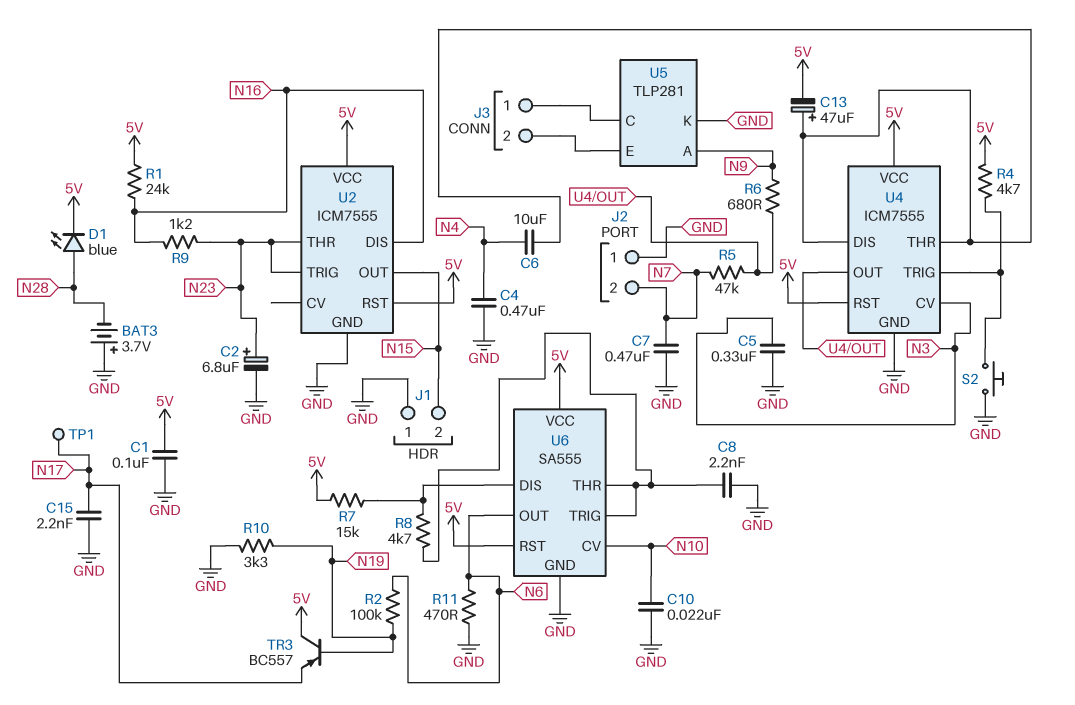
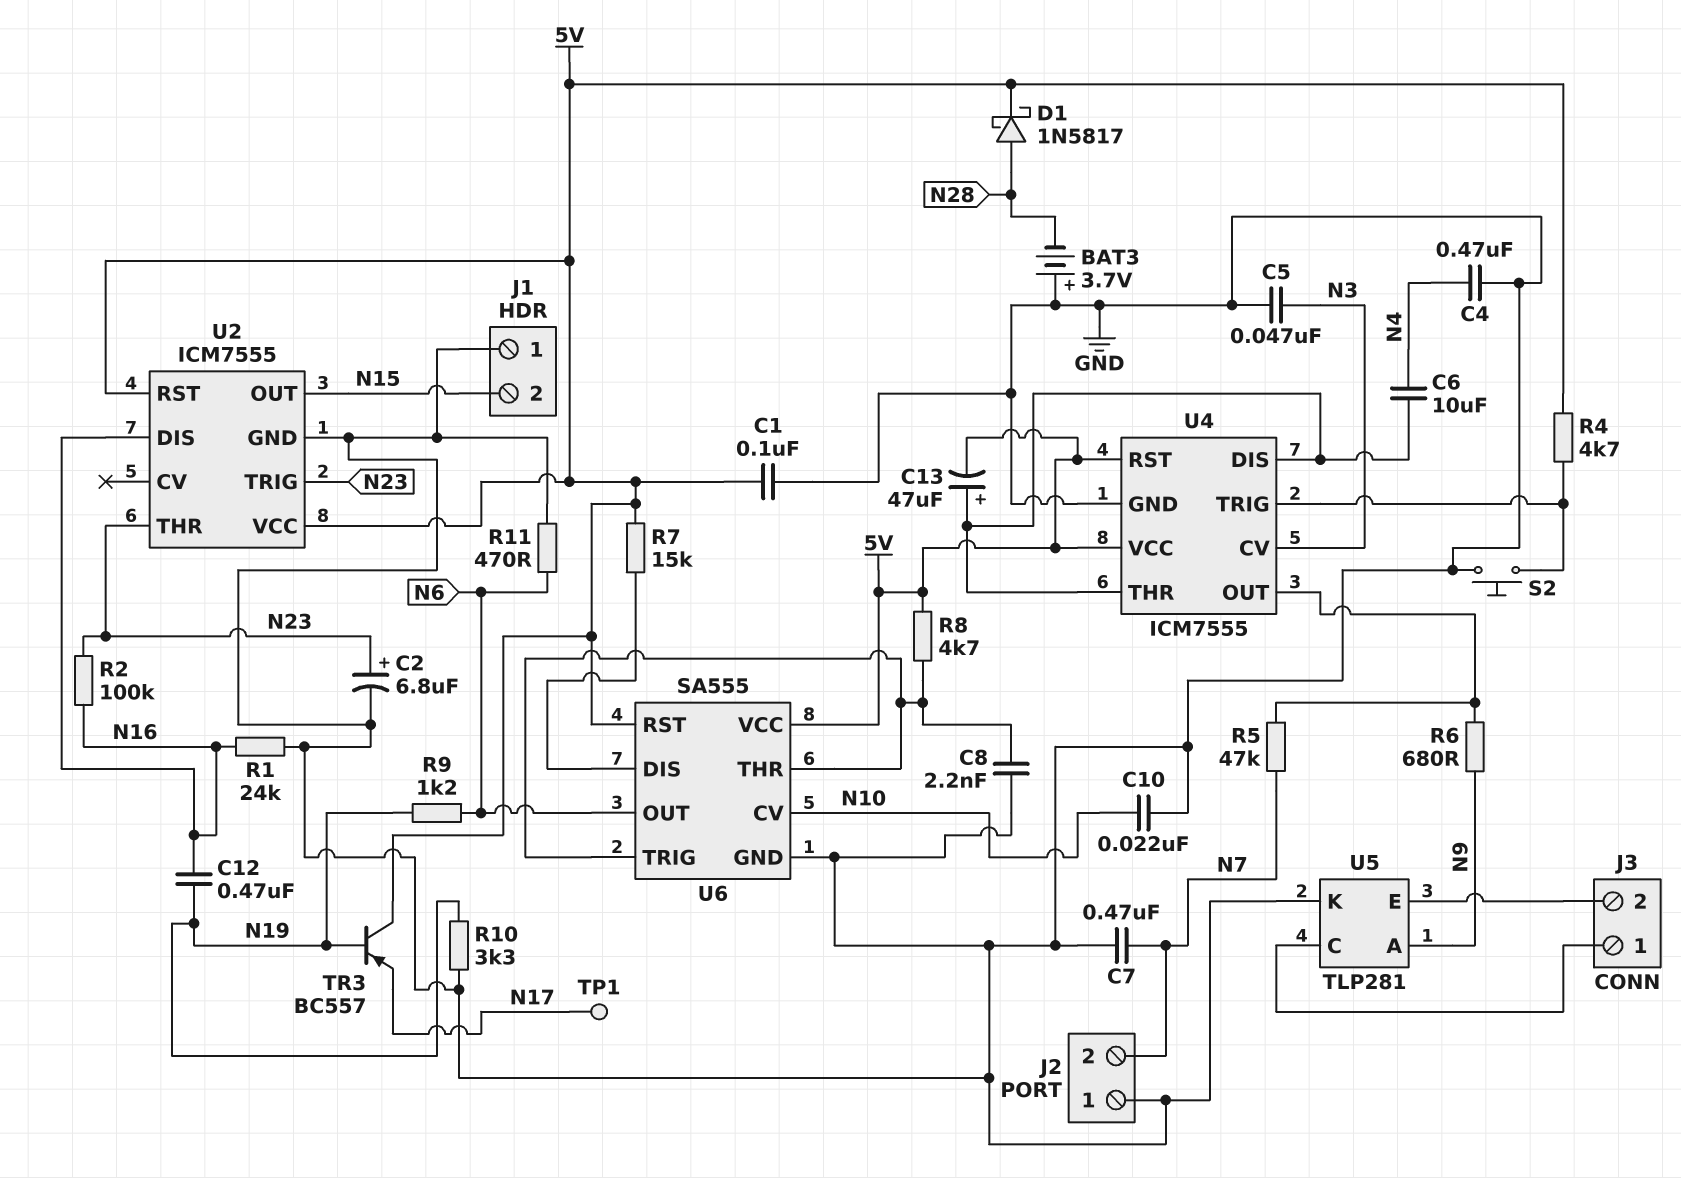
C5: 330nF (GND, N3) -> 47nF (GND, N3)
C12: none -> 470nF (N16, N19)
C15: 2.2nF (GND, N17) -> none
D1: LED blue (A N28, K 5V) -> schottky 1N5817 (A N28, K 5V)
R1: 24k (5V, N16) -> 24k (GND, N16)
R2: 100k (N6, N19) -> 100k (N16, N23)
R8: 4.7k (U6/DIS, U6/THR) -> 4.7k (5V, U6/THR)
R9: 1.2k (N16, N23) -> 1.2k (N6, N19)

